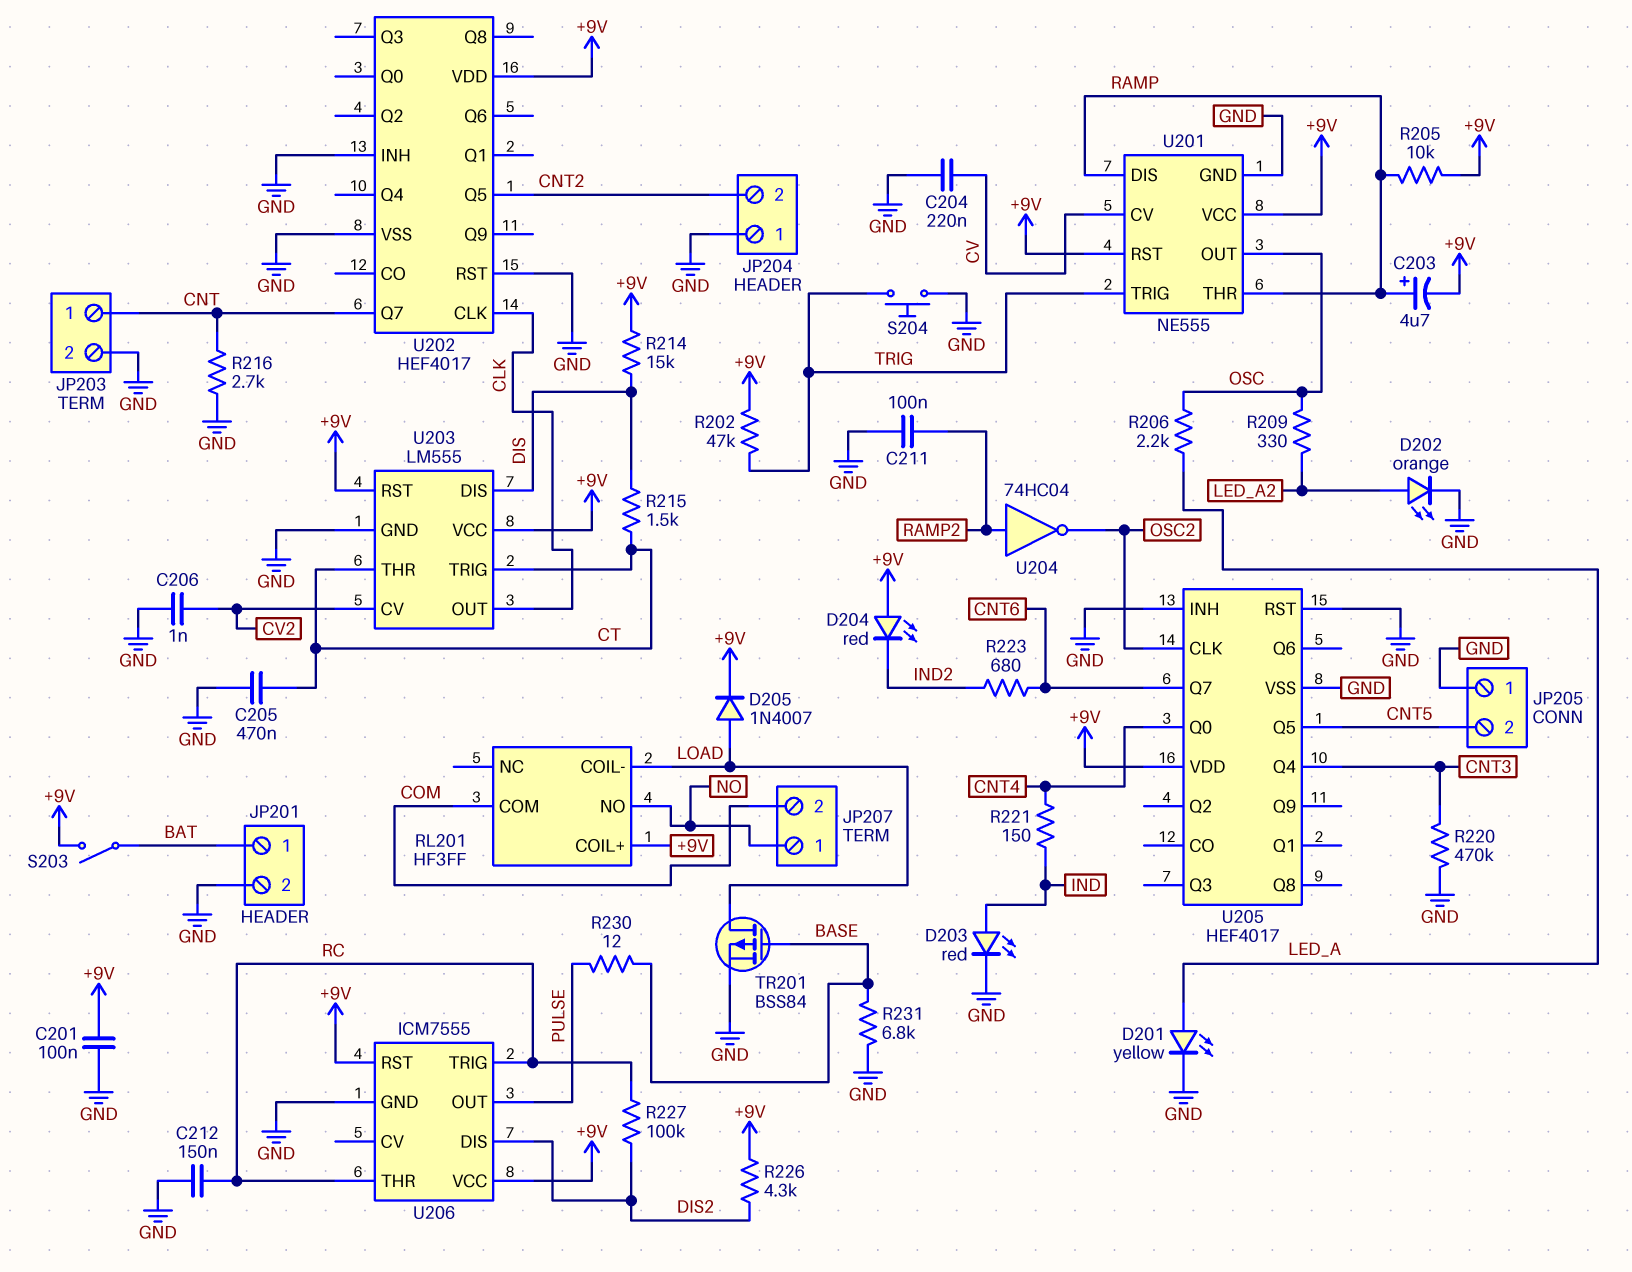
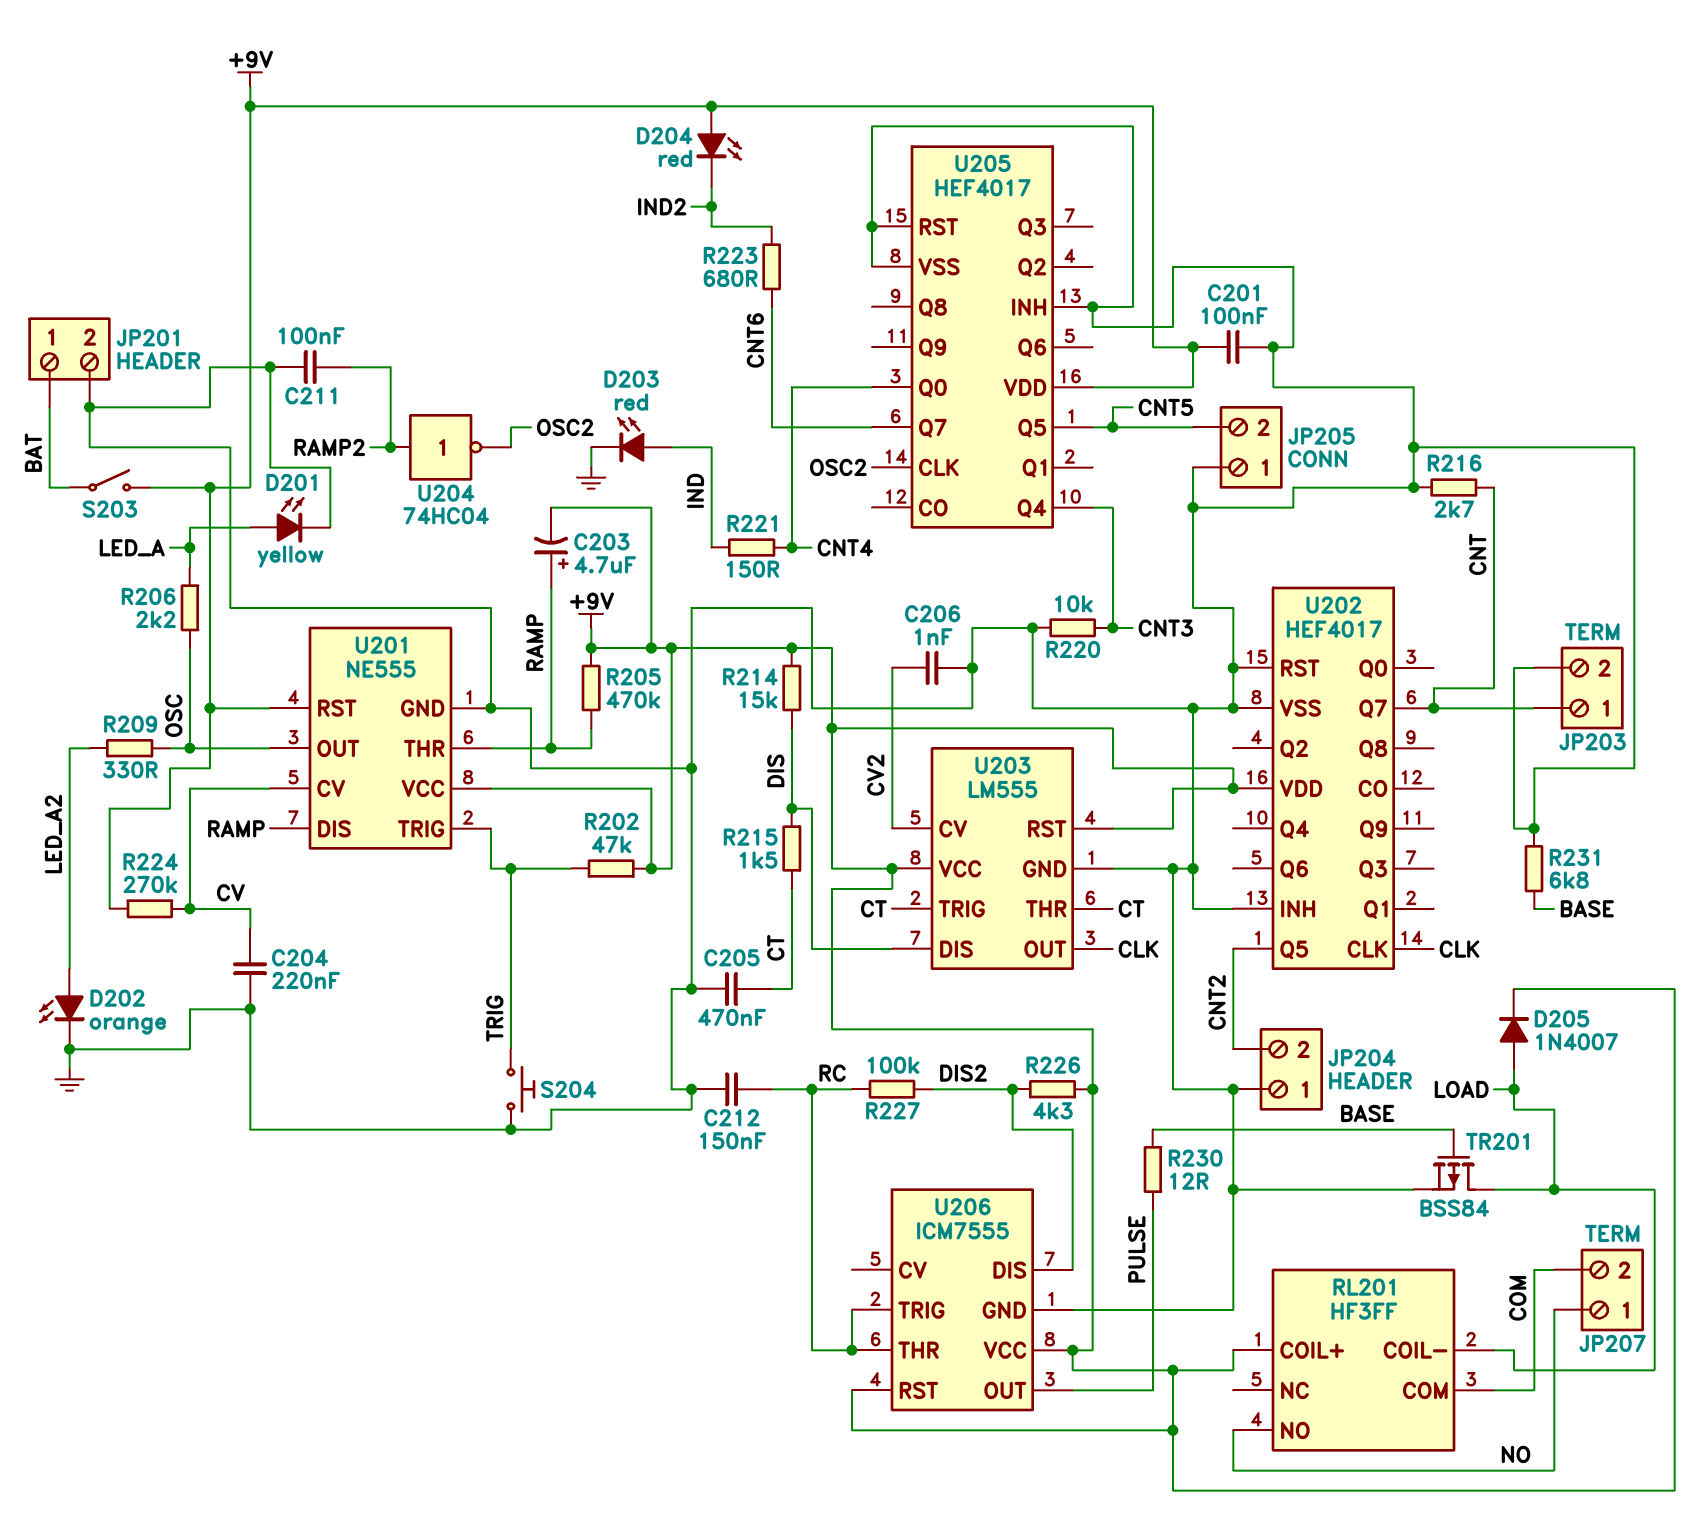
R205: 10k (+9V, RAMP) -> 470k (+9V, RAMP)
R220: 470k (CNT3, GND) -> 10k (CNT3, GND)
R224: none -> 270k (+9V, CV)

